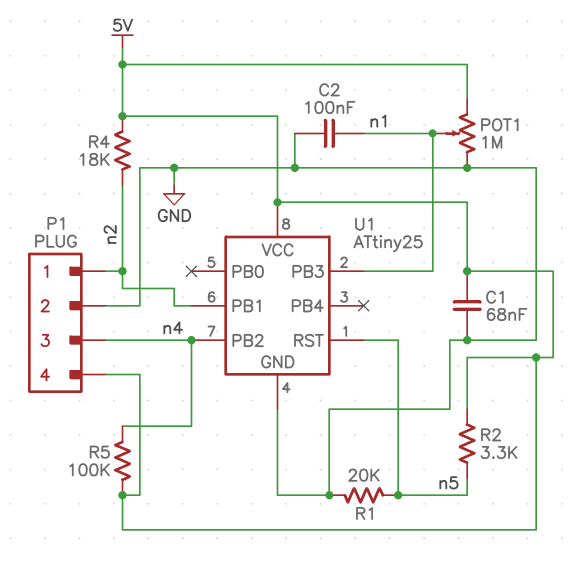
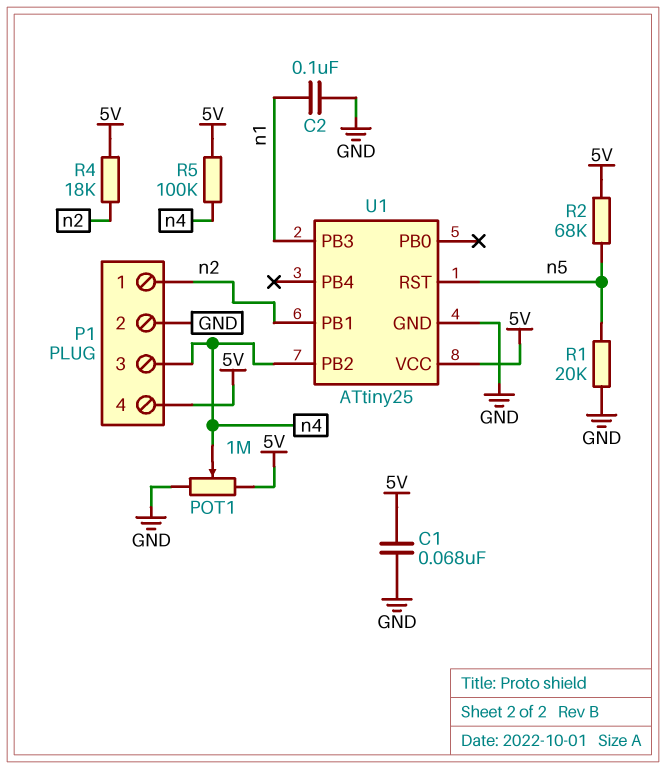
POT1: 1M (5V, GND, wiper n1) -> 1M (5V, GND, wiper n4)
R2: 3.3k (5V, n5) -> 68k (5V, n5)

